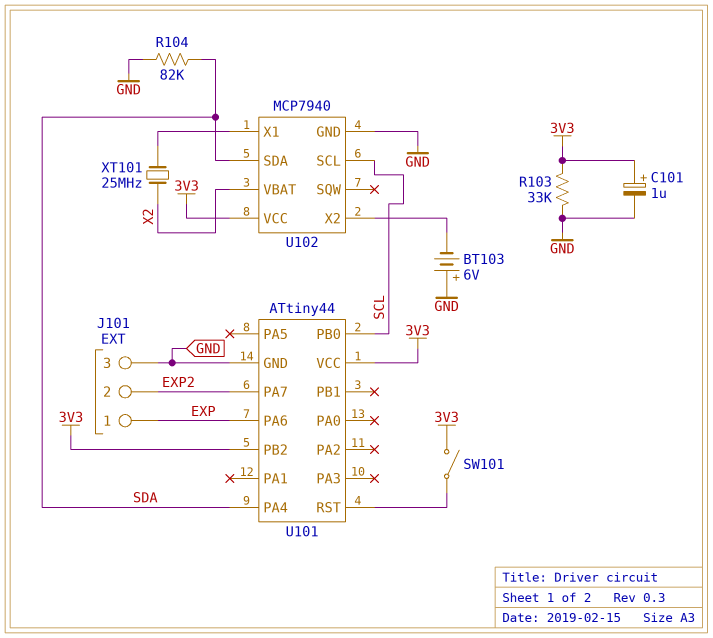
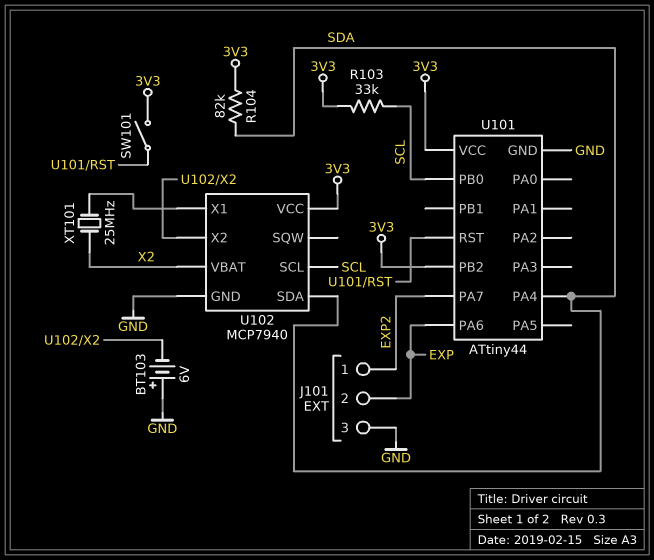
C101: 1uF (plus 3V3, minus GND) -> none
J101 pin 1: EXP -> EXP2
J101 pin 2: EXP2 -> EXP
R103: 33k (3V3, GND) -> 33k (3V3, SCL)
R104: 82k (GND, SDA) -> 82k (3V3, SDA)

